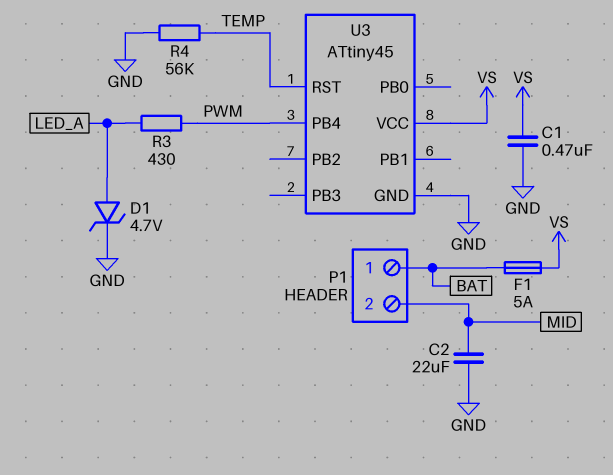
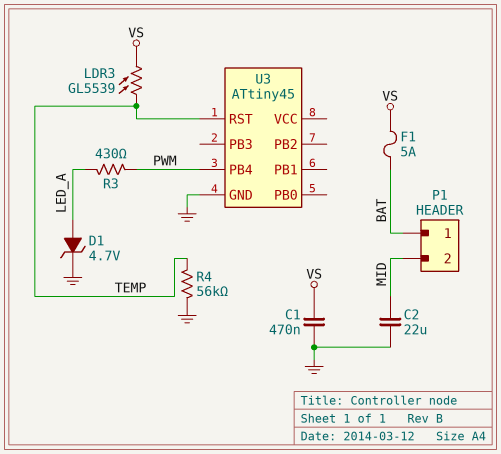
LDR3: none -> GL5539 (TEMP, VS)
U3 pin VCC: VS -> none

